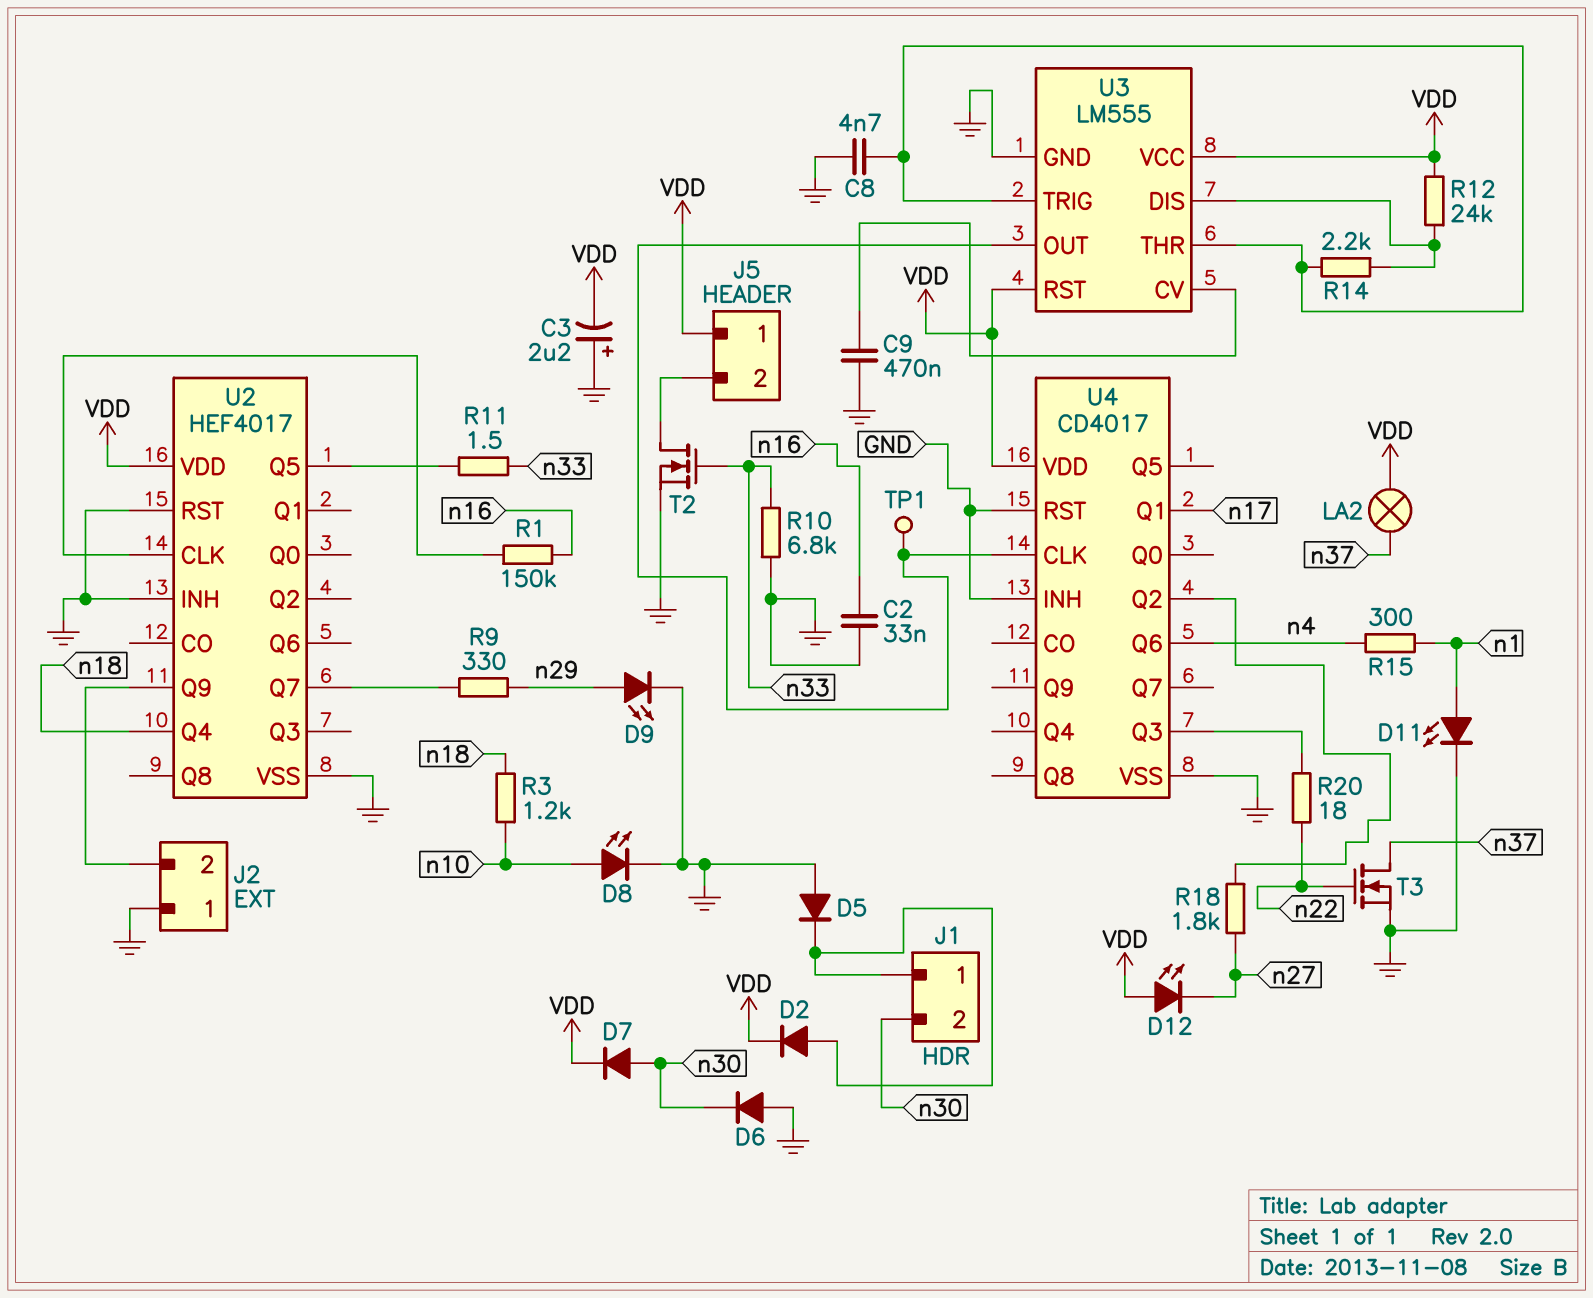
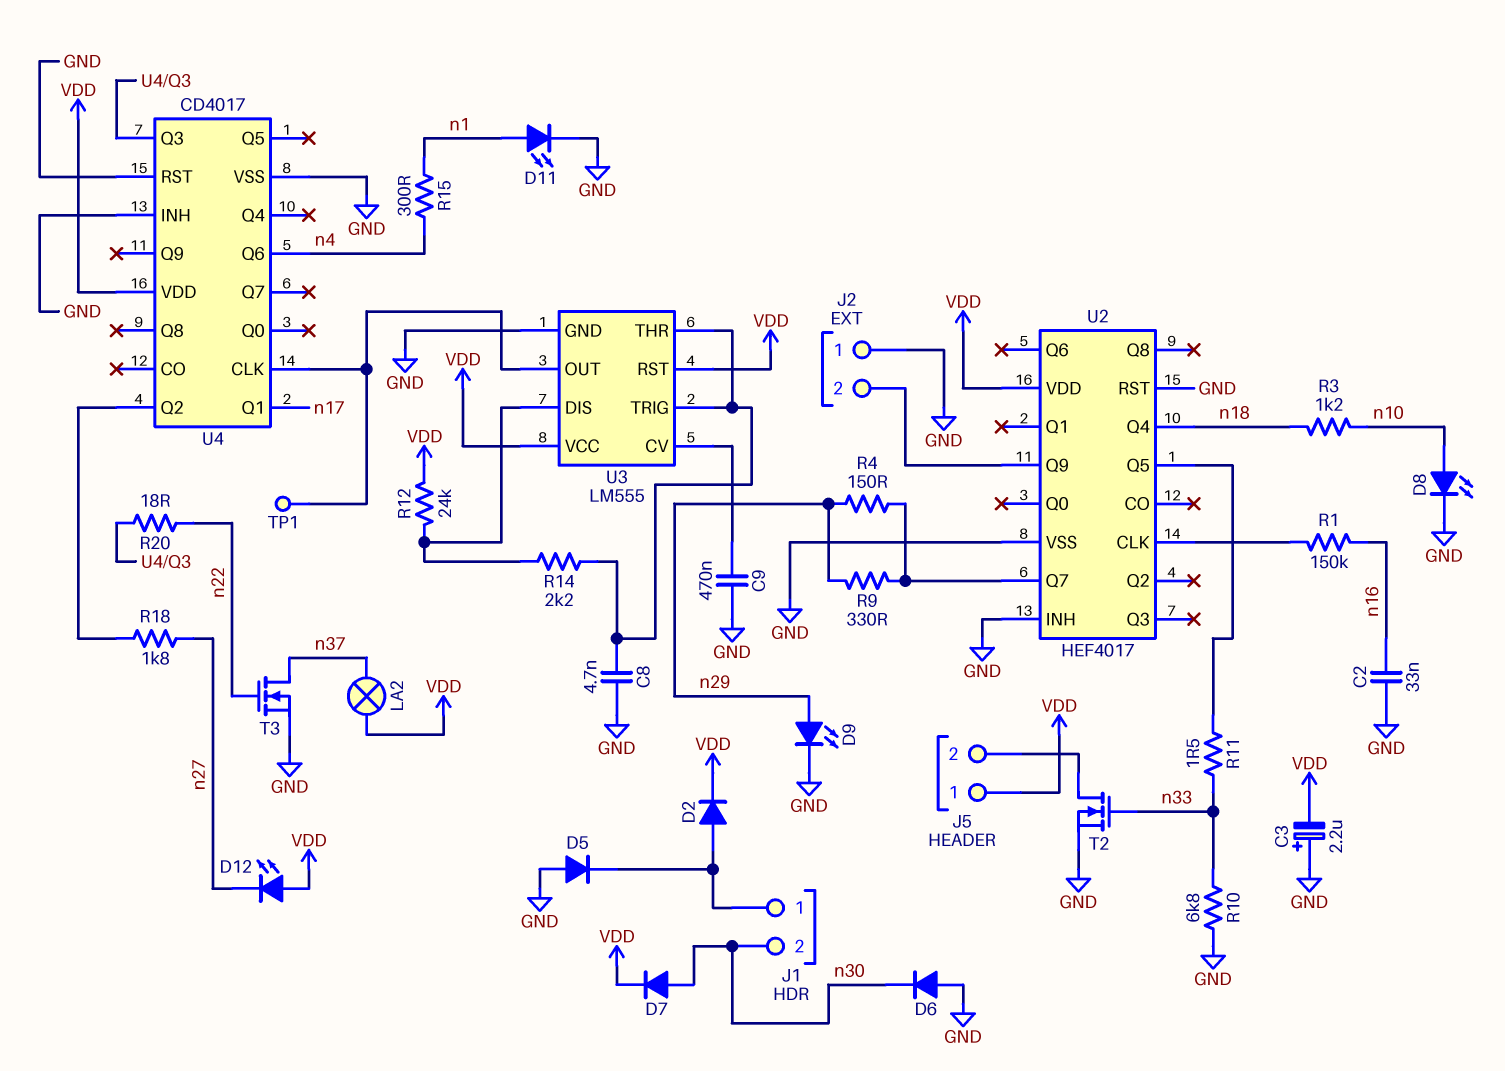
R4: none -> 150 (U2/Q7, n29)

